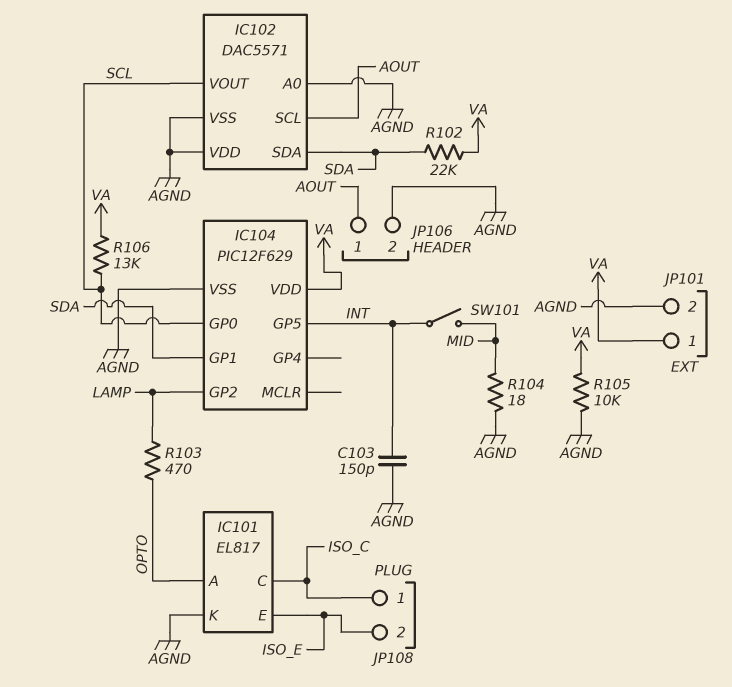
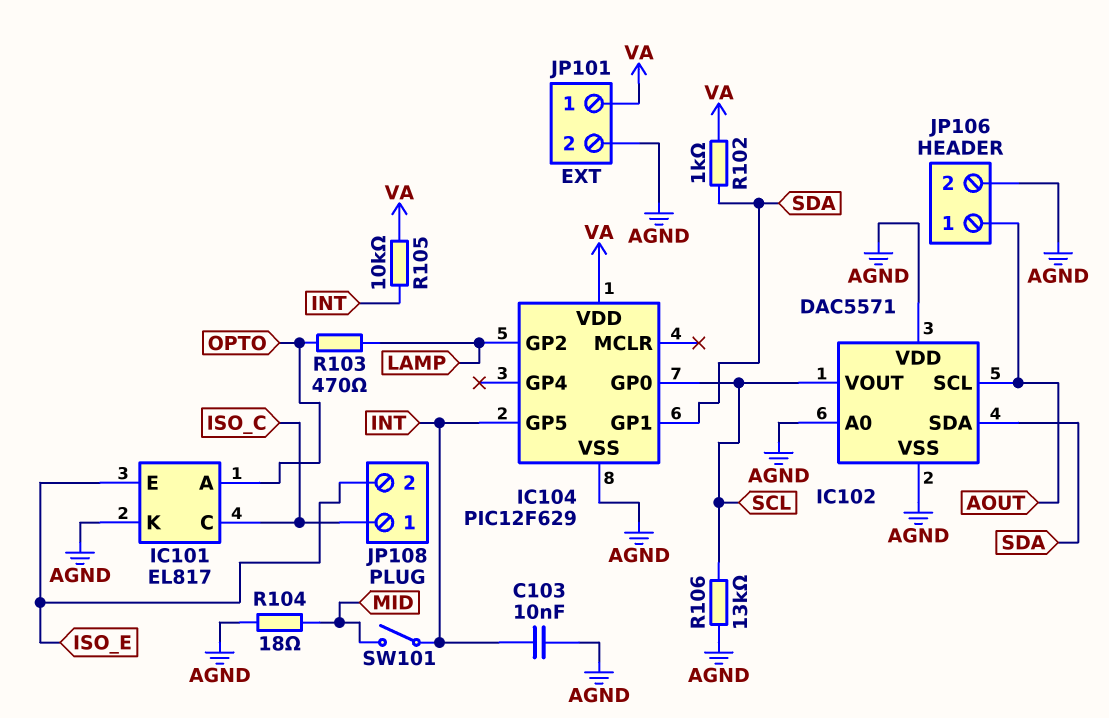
C103: 150pF (AGND, INT) -> 10nF (AGND, INT)
R102: 22k (SDA, VA) -> 1k (SDA, VA)
R105: 10k (AGND, VA) -> 10k (INT, VA)
R106: 13k (SCL, VA) -> 13k (AGND, SCL)

